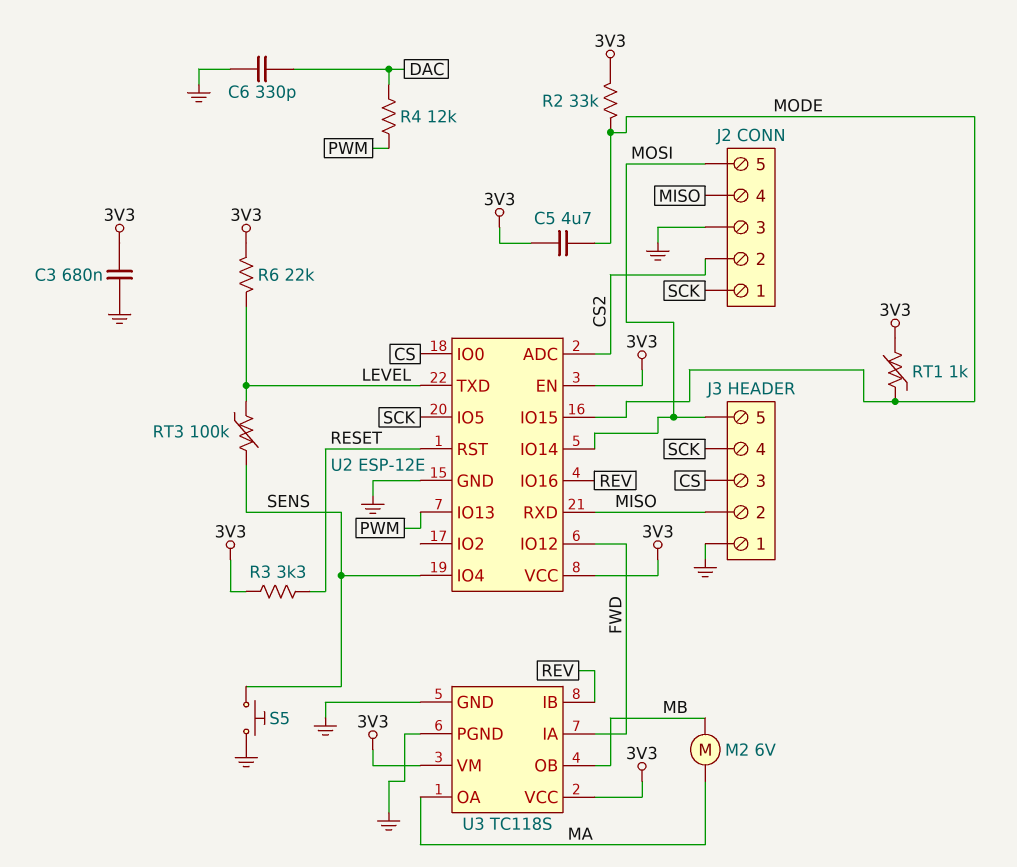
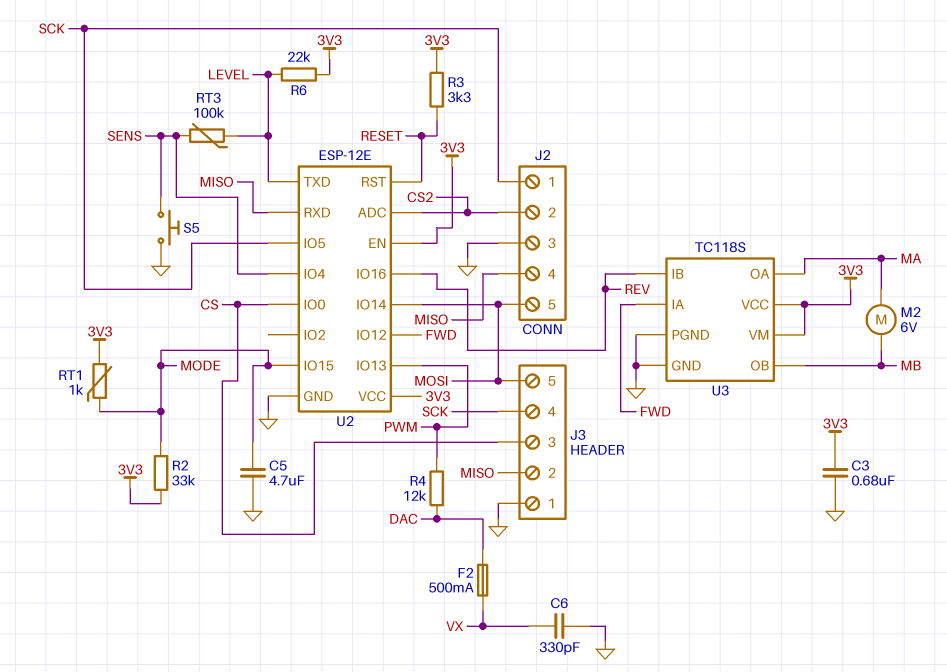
C5: 4.7uF (3V3, MODE) -> 4.7uF (GND, MODE)
C6: 330pF (DAC, GND) -> 330pF (GND, VX)
F2: none -> 500mA (DAC, VX)

